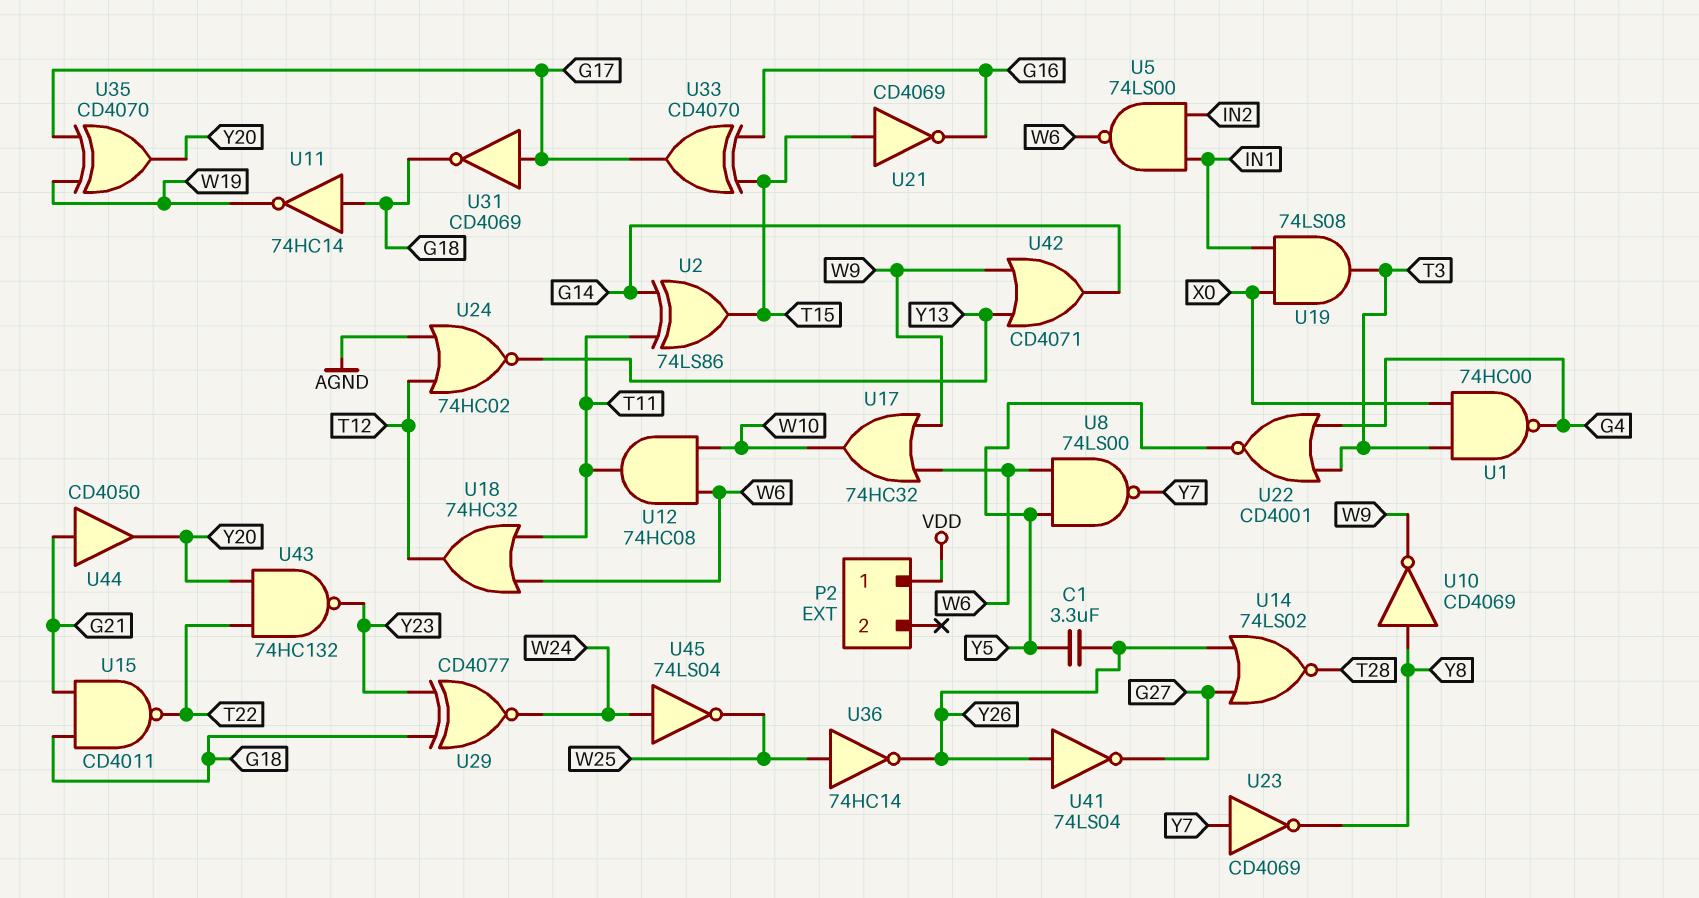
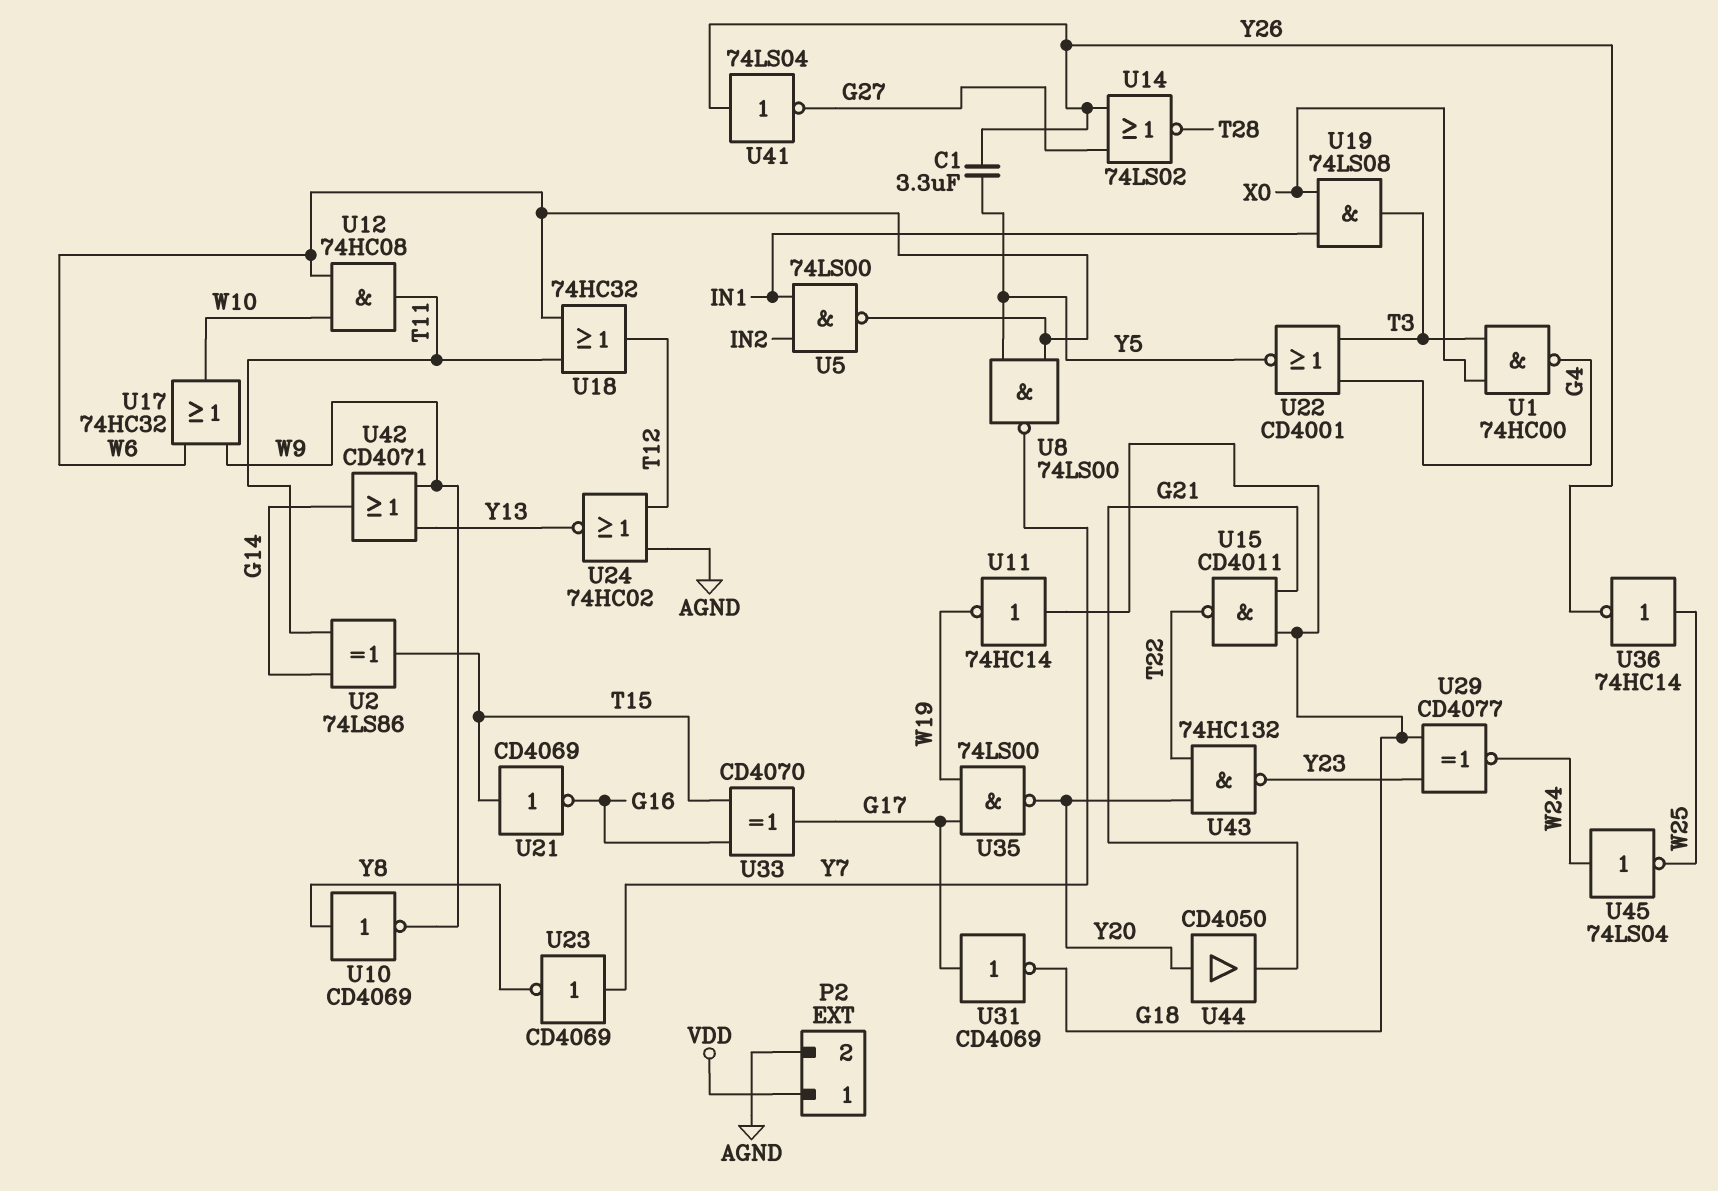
P2 pin 2: none -> AGND
U35: XOR CD4070 (in G17, in W19, out Y20) -> NAND 74LS00 (in G17, in W19, out Y20)
U44: buffer CD4050 (in G21, out Y20) -> buffer CD4050 (in Y20, out G21)

